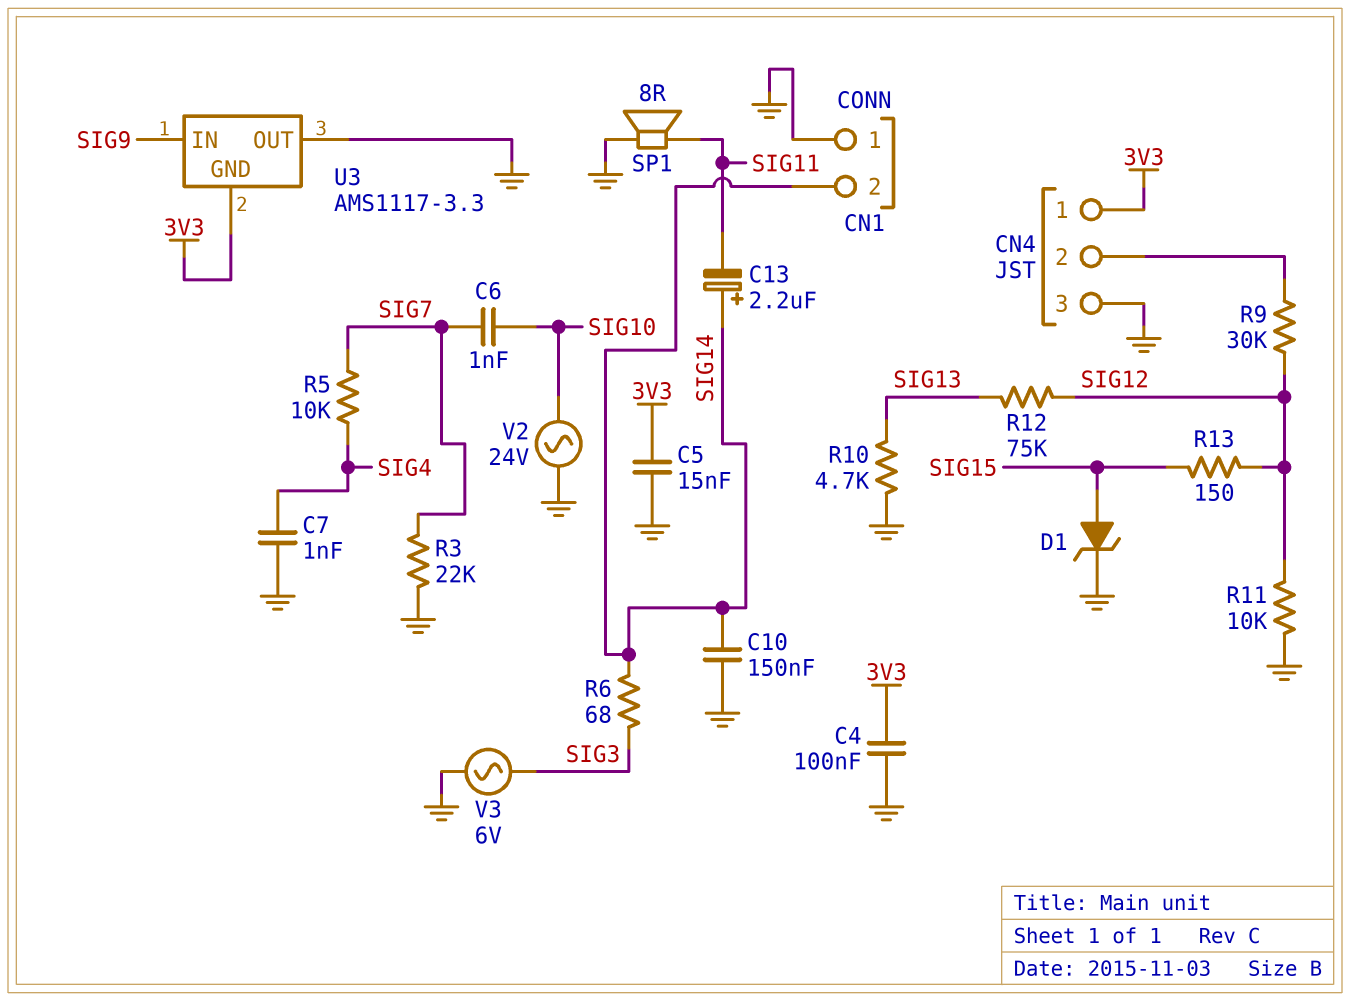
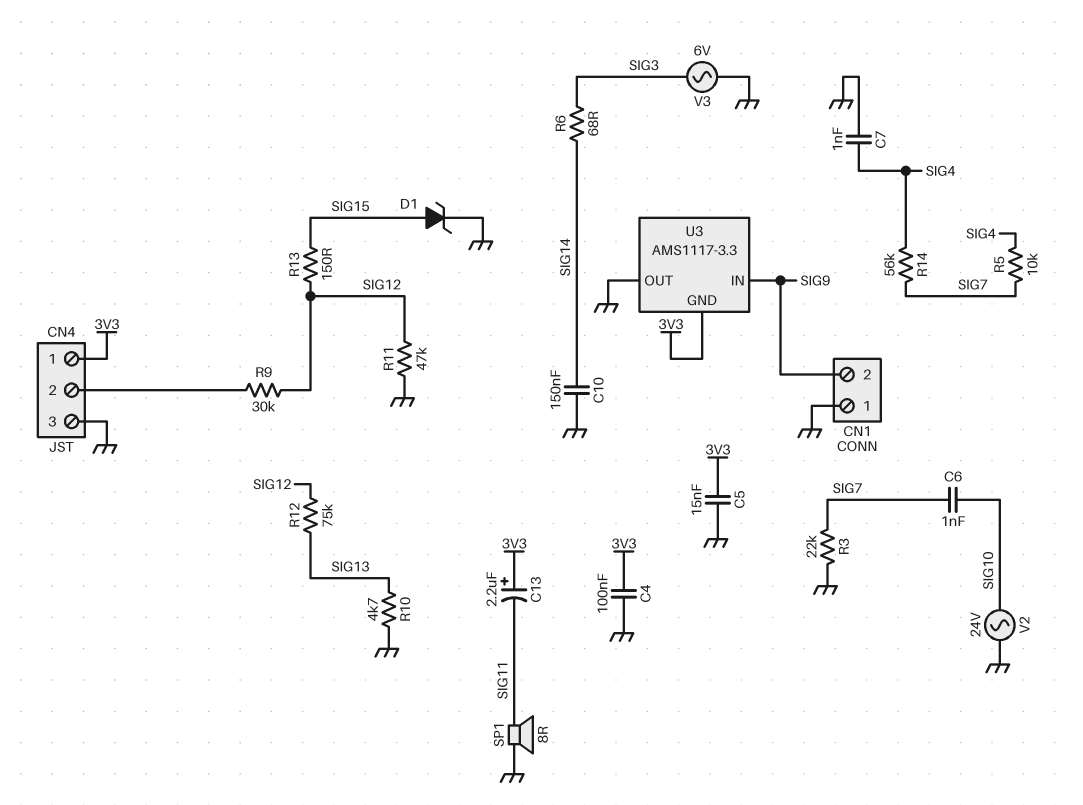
C13: 2.2uF (plus SIG14, minus SIG11) -> 2.2uF (plus 3V3, minus SIG11)
CN1 pin 2: SIG14 -> SIG9
R11: 10k (GND, SIG12) -> 47k (GND, SIG12)
R14: none -> 56k (SIG4, SIG7)

